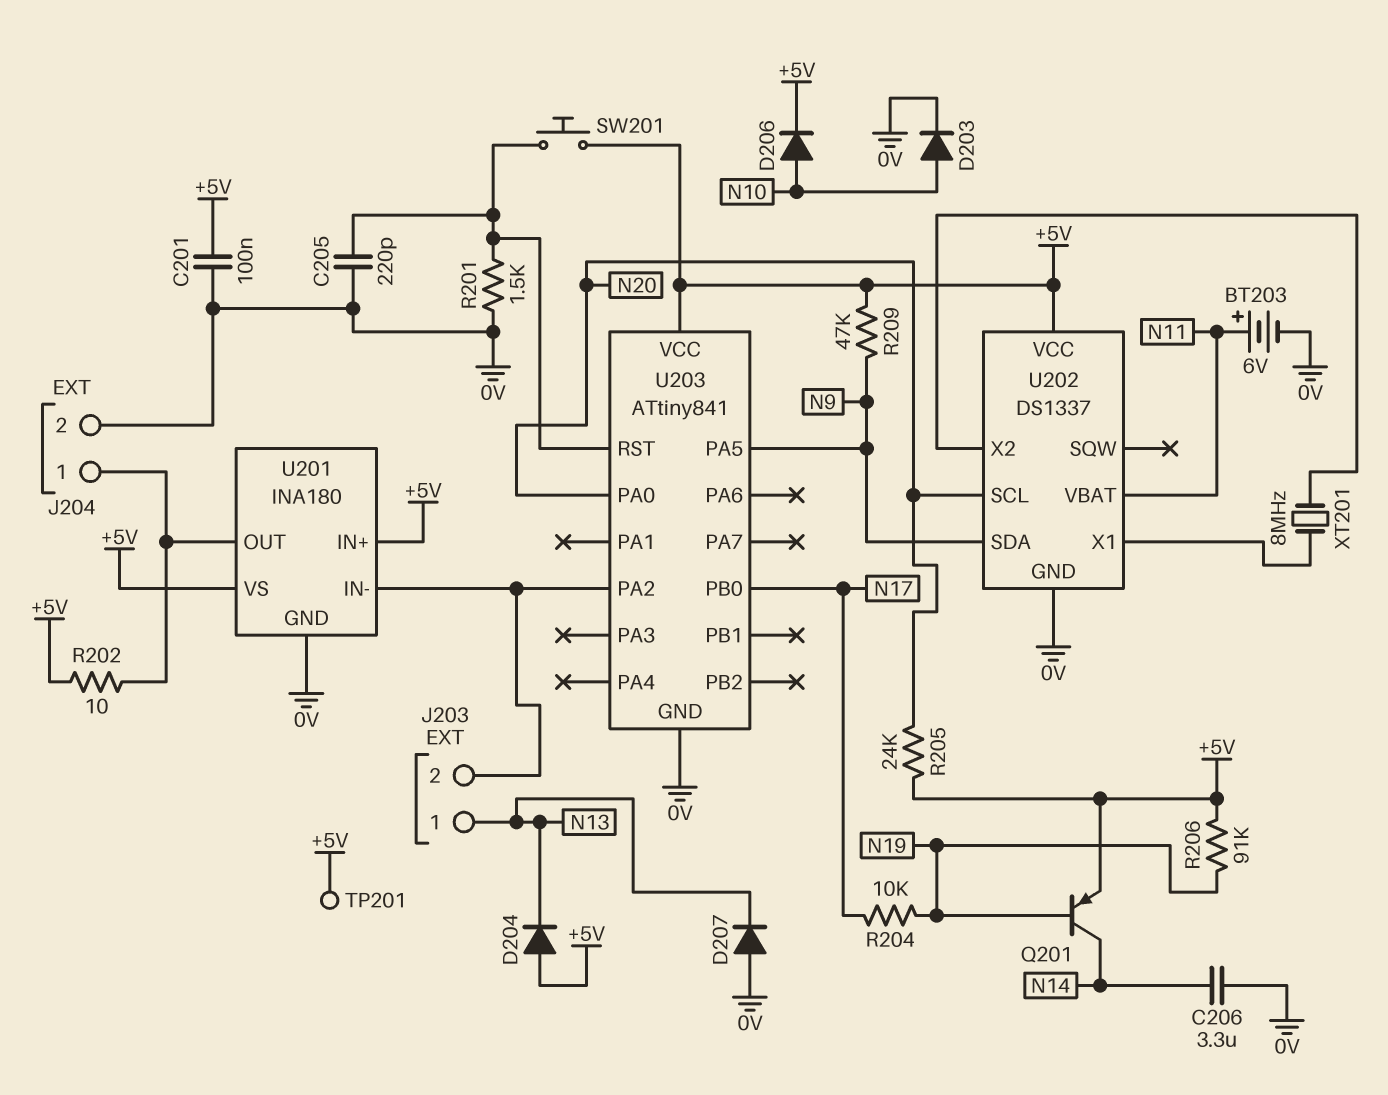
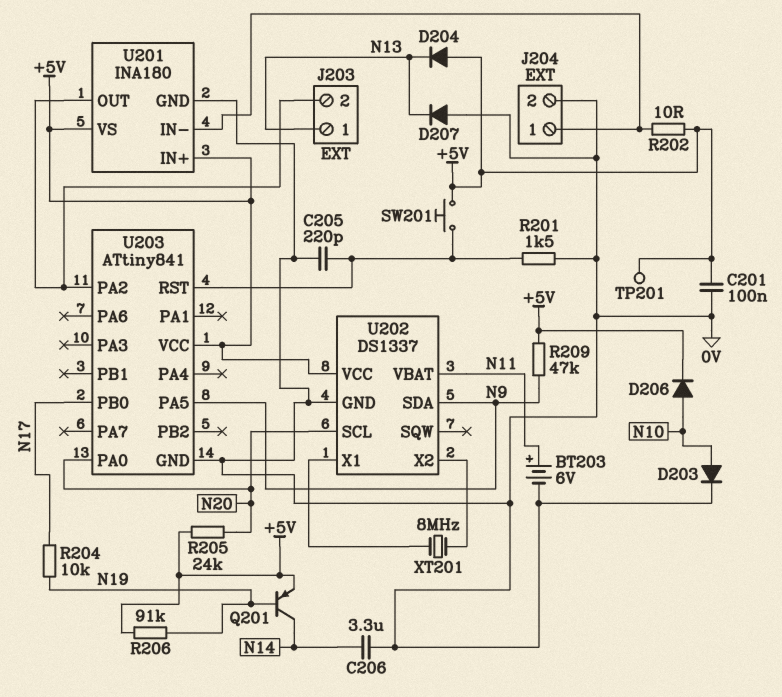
U201 pin IN-: J203/2 -> J204/1
U201 pin OUT: J204/1 -> J203/2

